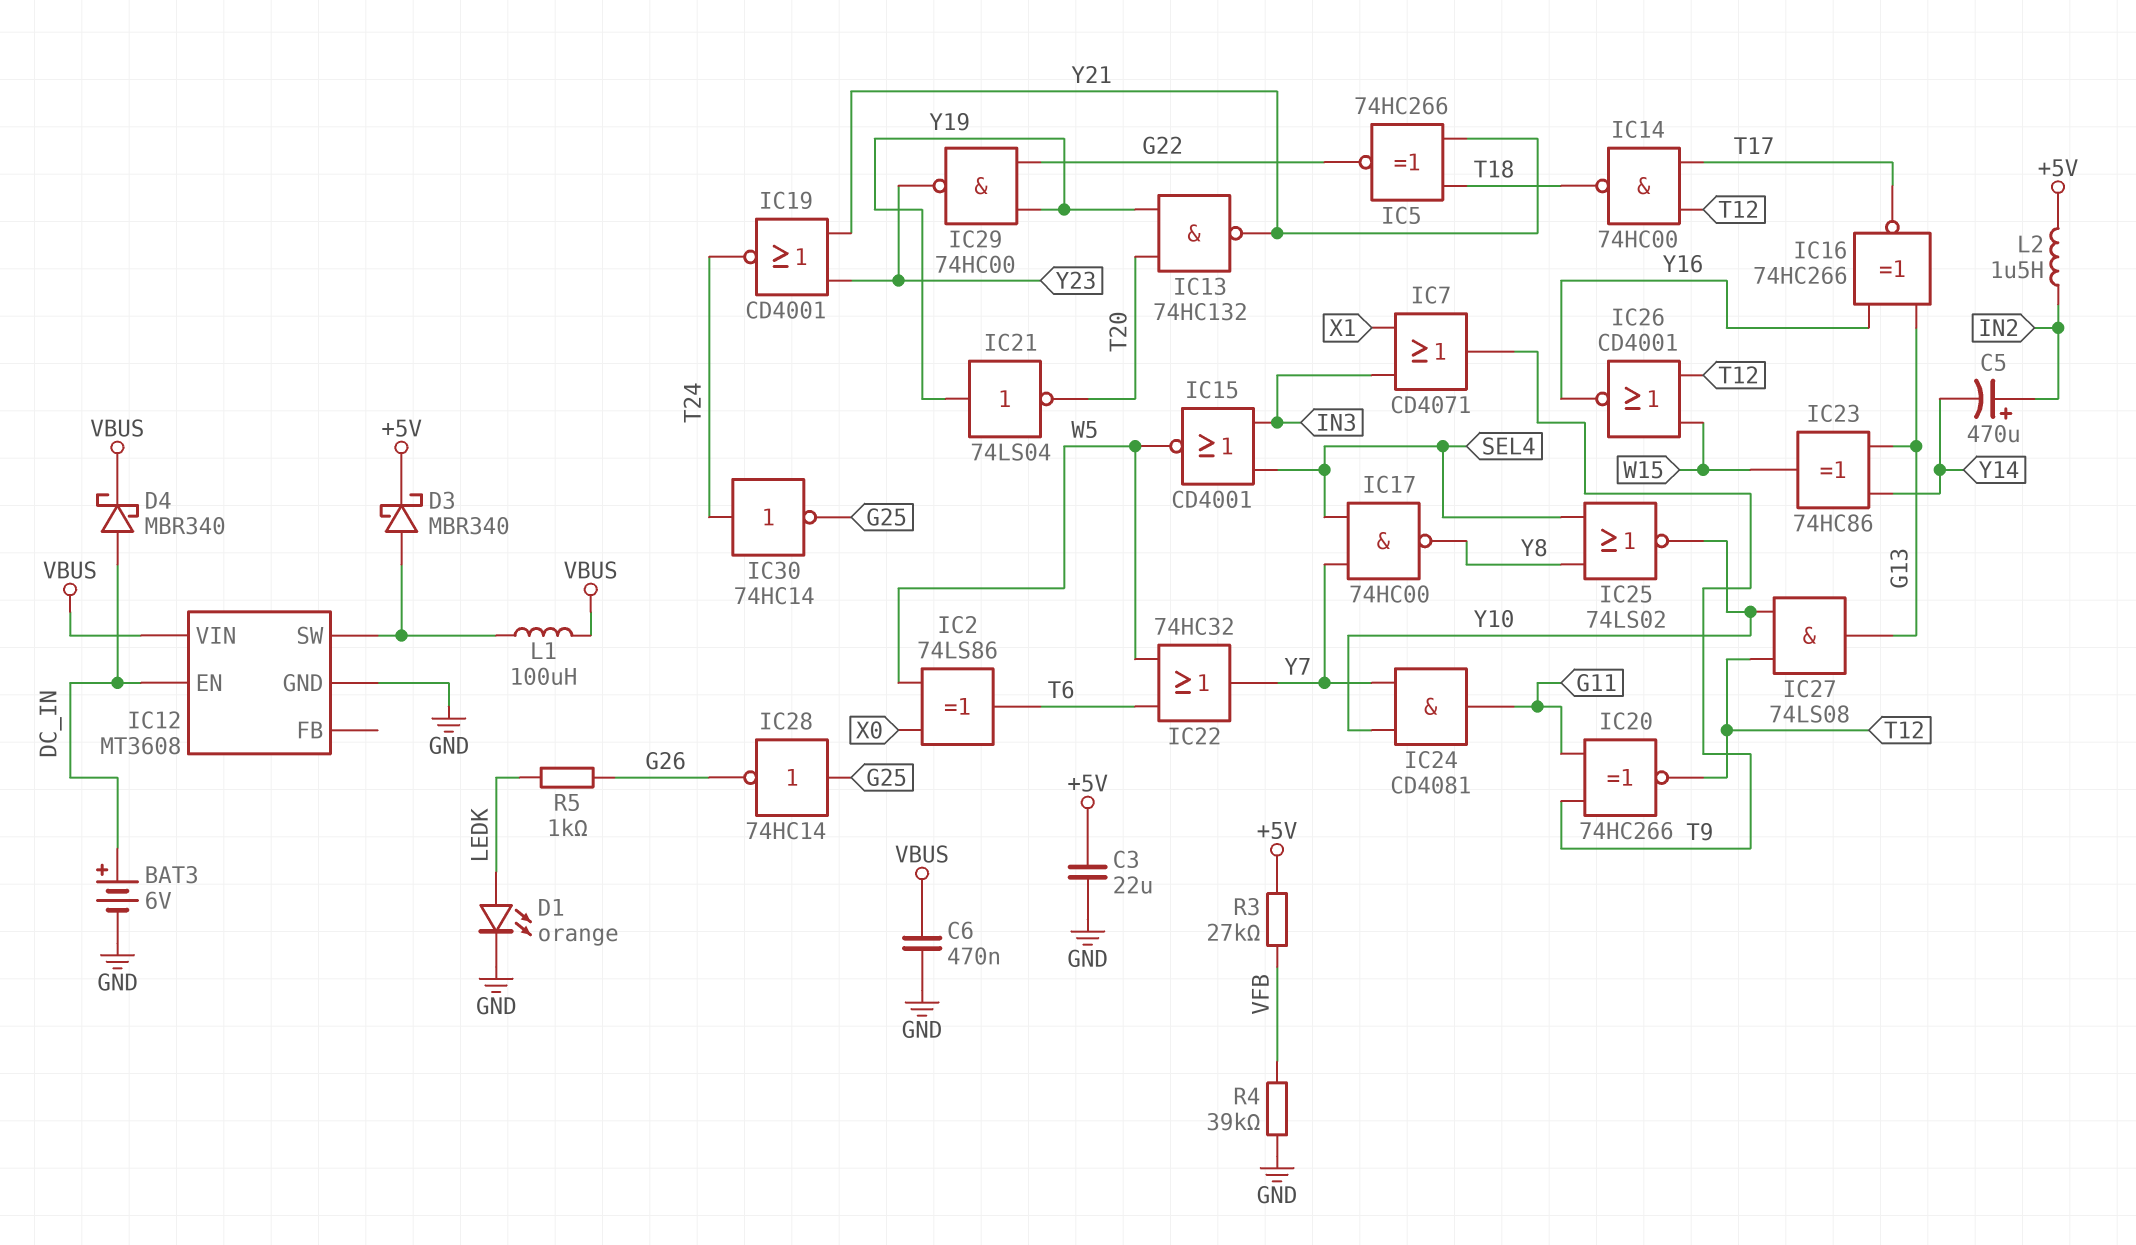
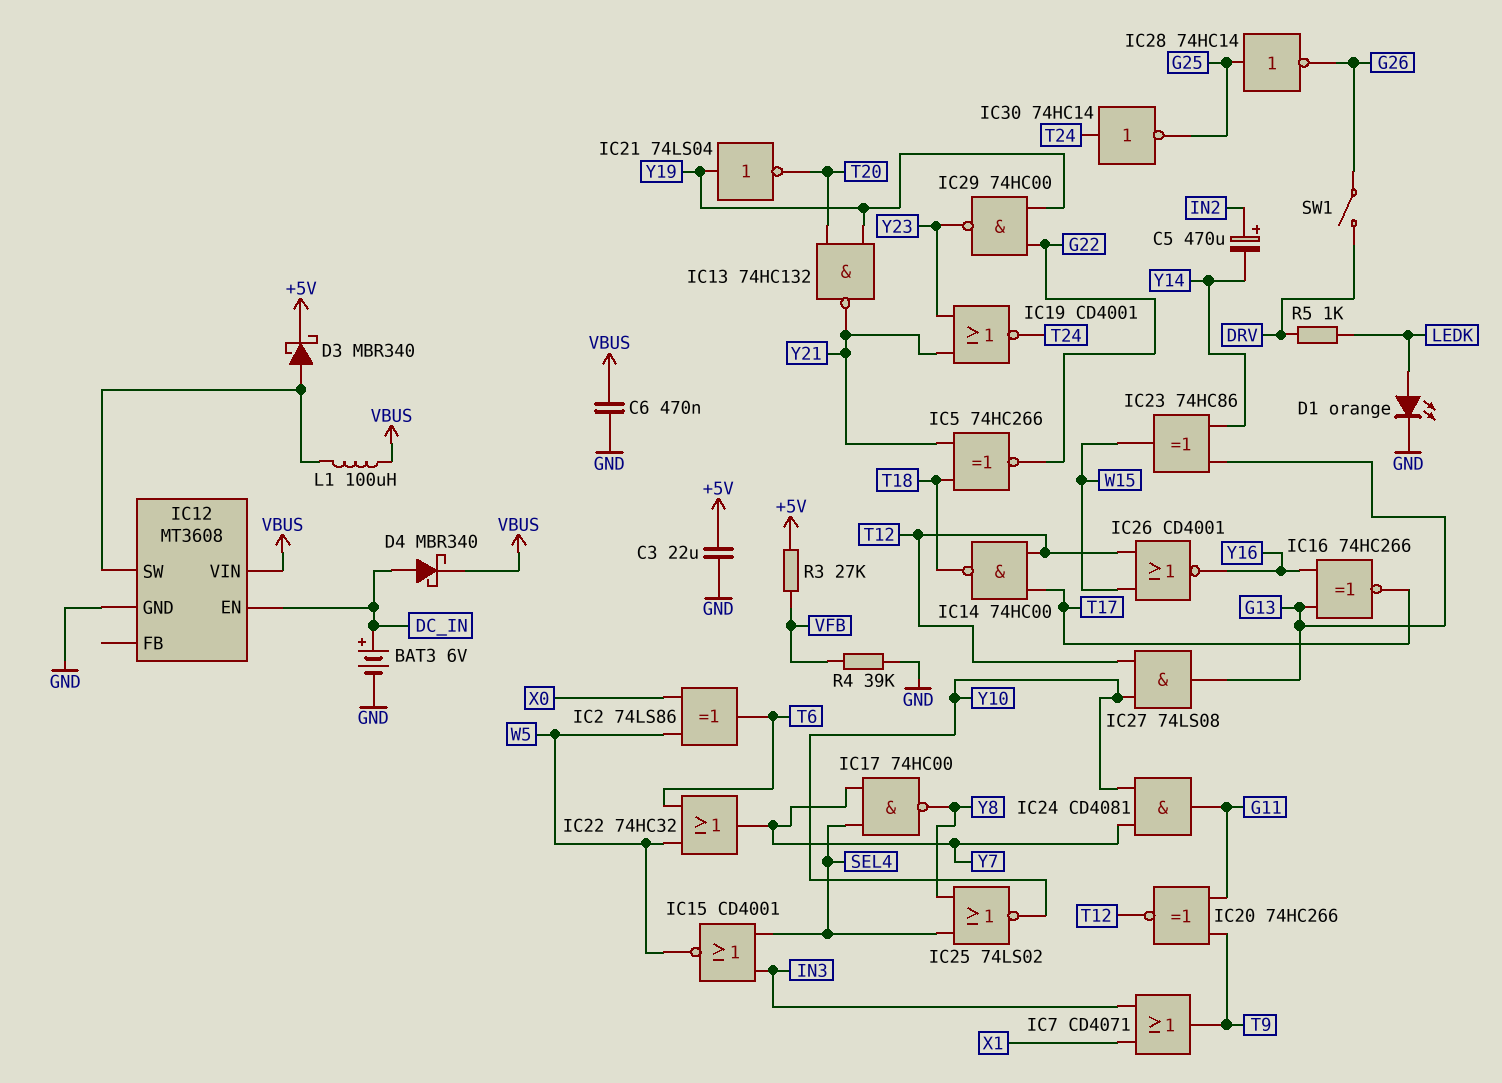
L2: 1.5uH (+5V, IN2) -> none
R5: 1k (G26, LEDK) -> 1k (DRV, LEDK)
SW1: none -> switch (DRV, G26)

